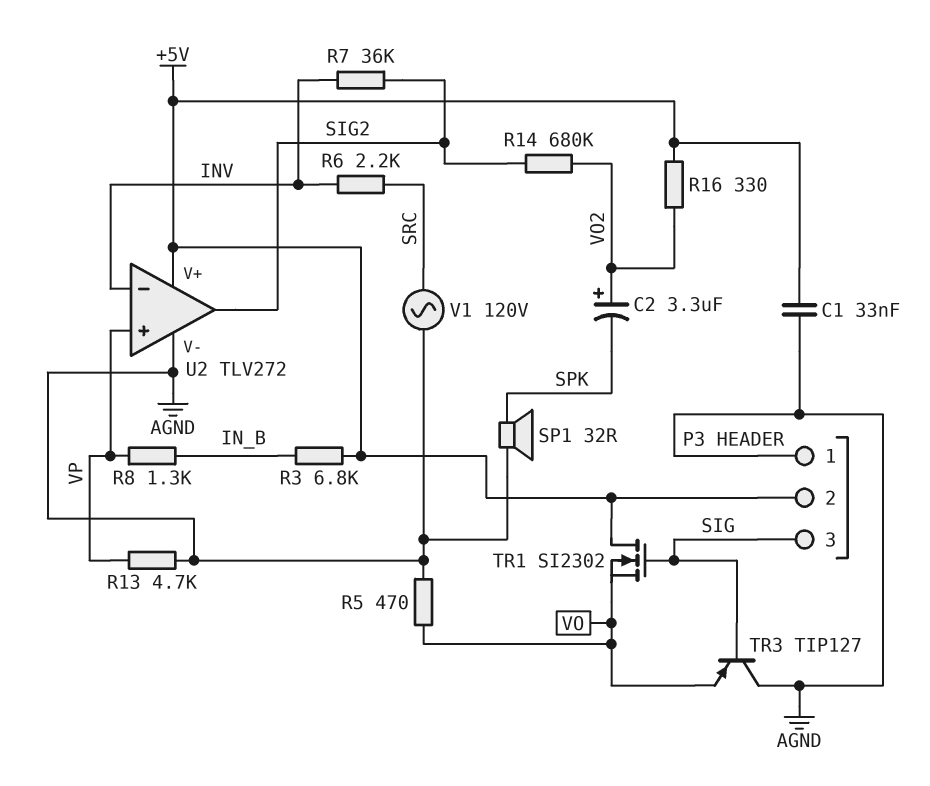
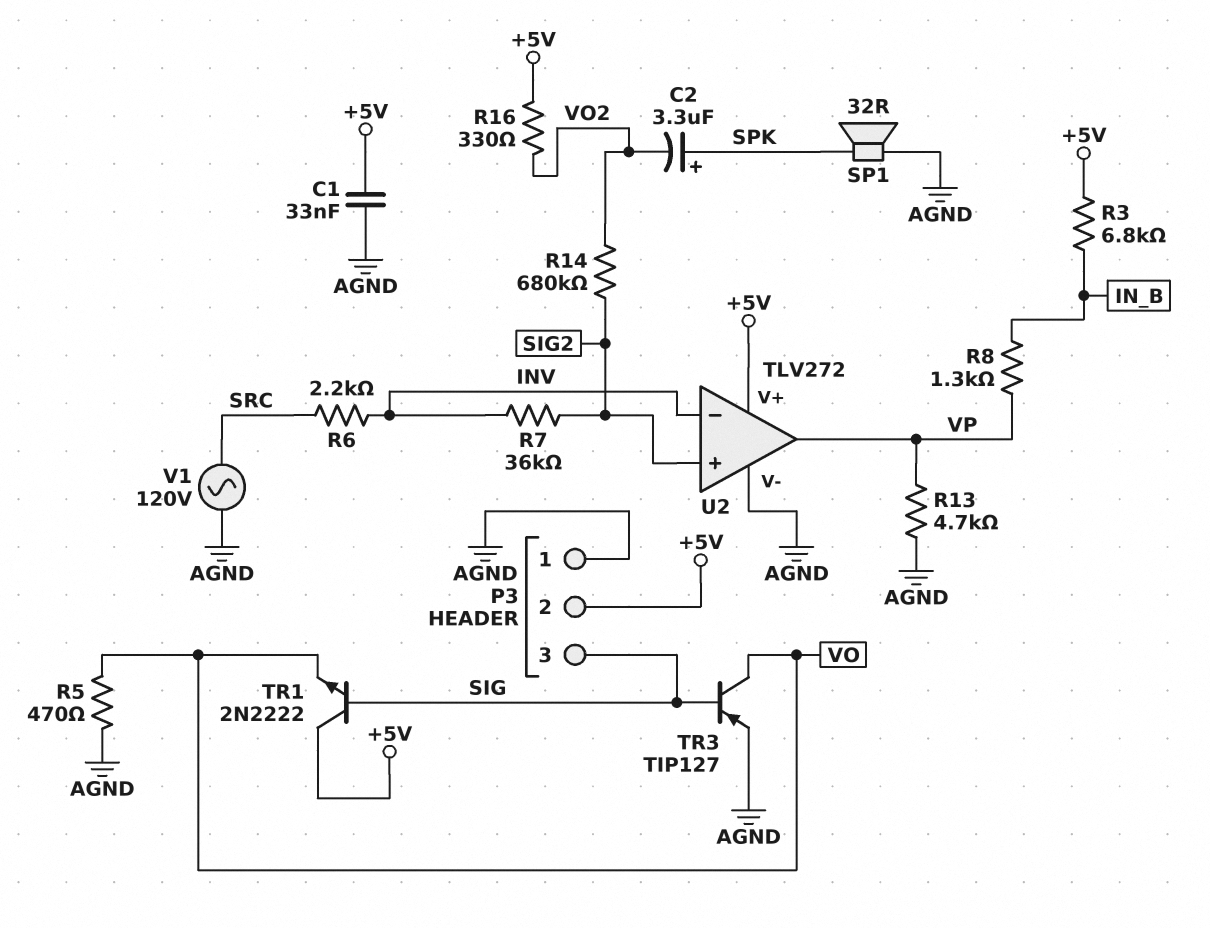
C2: 3.3uF (plus VO2, minus SPK) -> 3.3uF (plus SPK, minus VO2)
TR1: NMOS SI2302 (G SIG, D +5V, S VO) -> NPN 2N2222 (B SIG, C +5V, E VO)
TR3: PNP TIP127 (B SIG, C AGND, E VO) -> PNP TIP127 (B SIG, C VO, E AGND)
U2 pin in+: VP -> SIG2
U2 pin out: SIG2 -> VP

